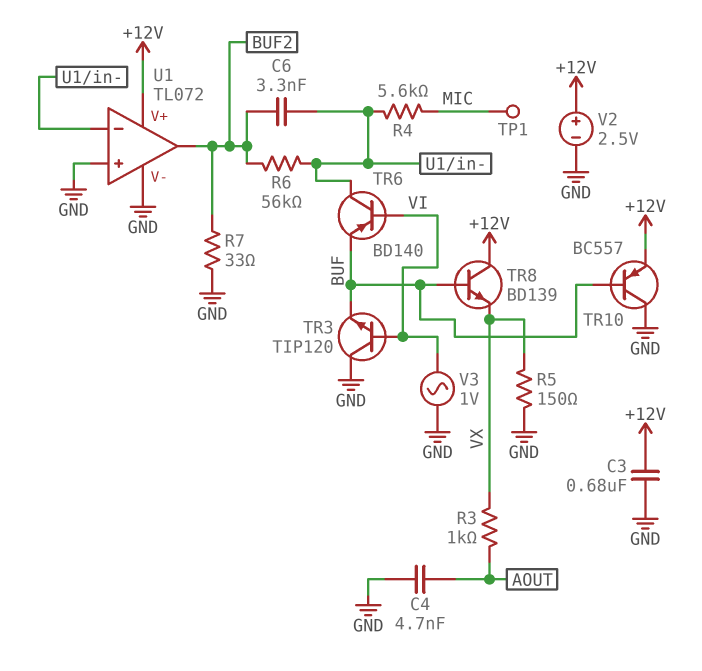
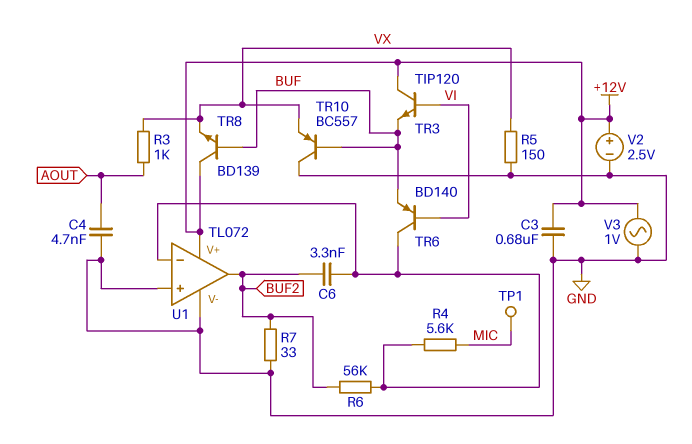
TR3: NPN TIP120 (B VI, C GND, E BUF) -> NPN TIP120 (B VI, C +12V, E BUF)
TR10: PNP BC557 (B BUF, C GND, E +12V) -> PNP BC557 (B BUF, C GND, E VX)
V3: AC 1V (GND, VI) -> AC 1V (+12V, GND)

